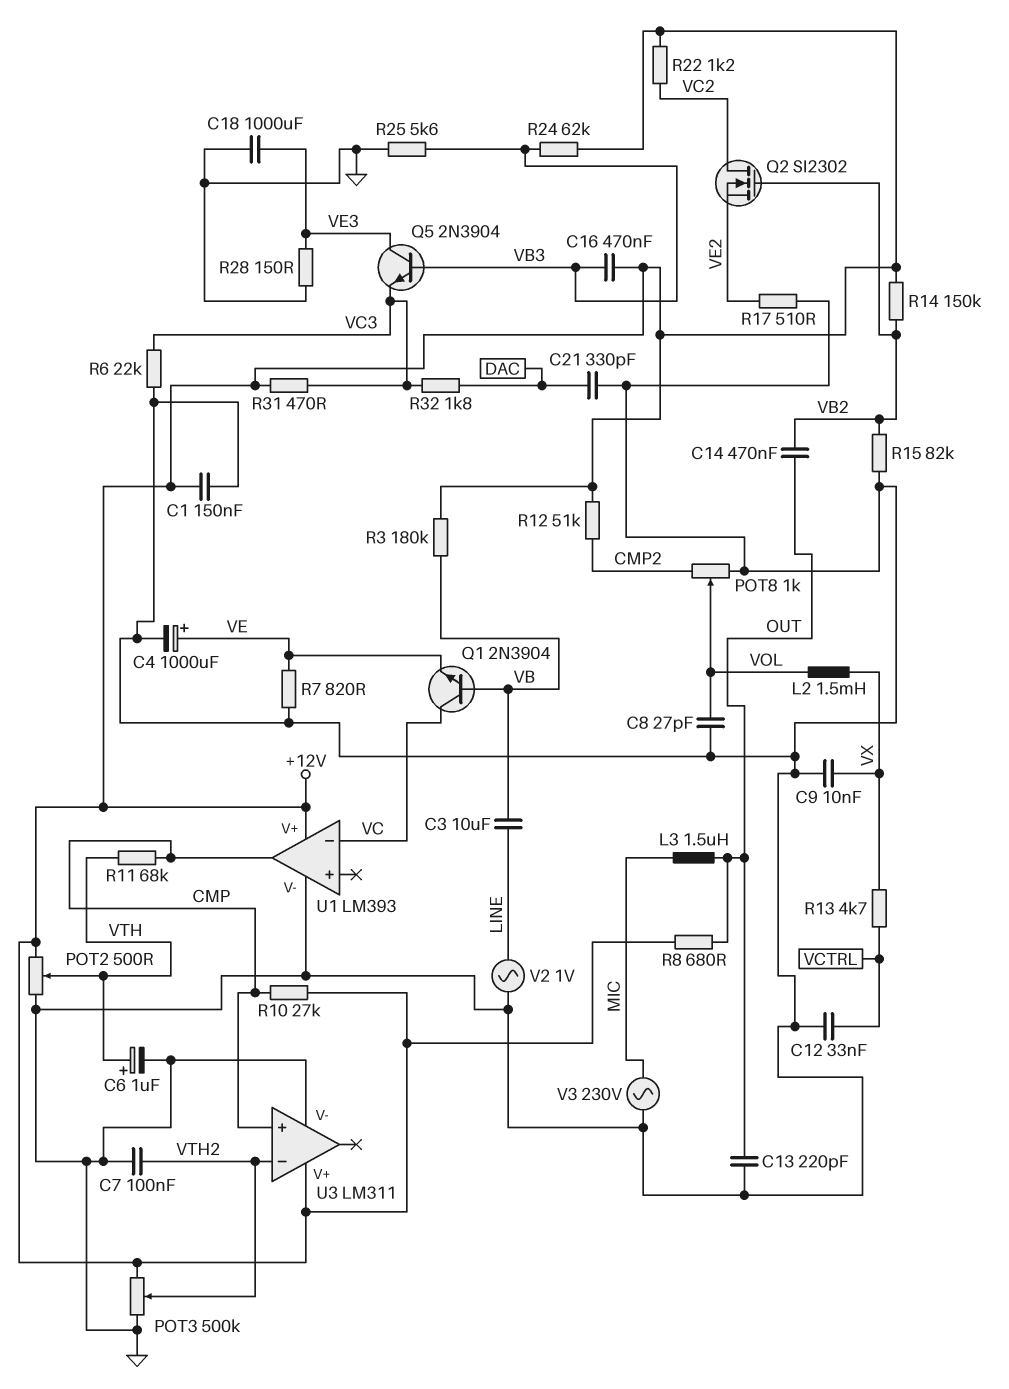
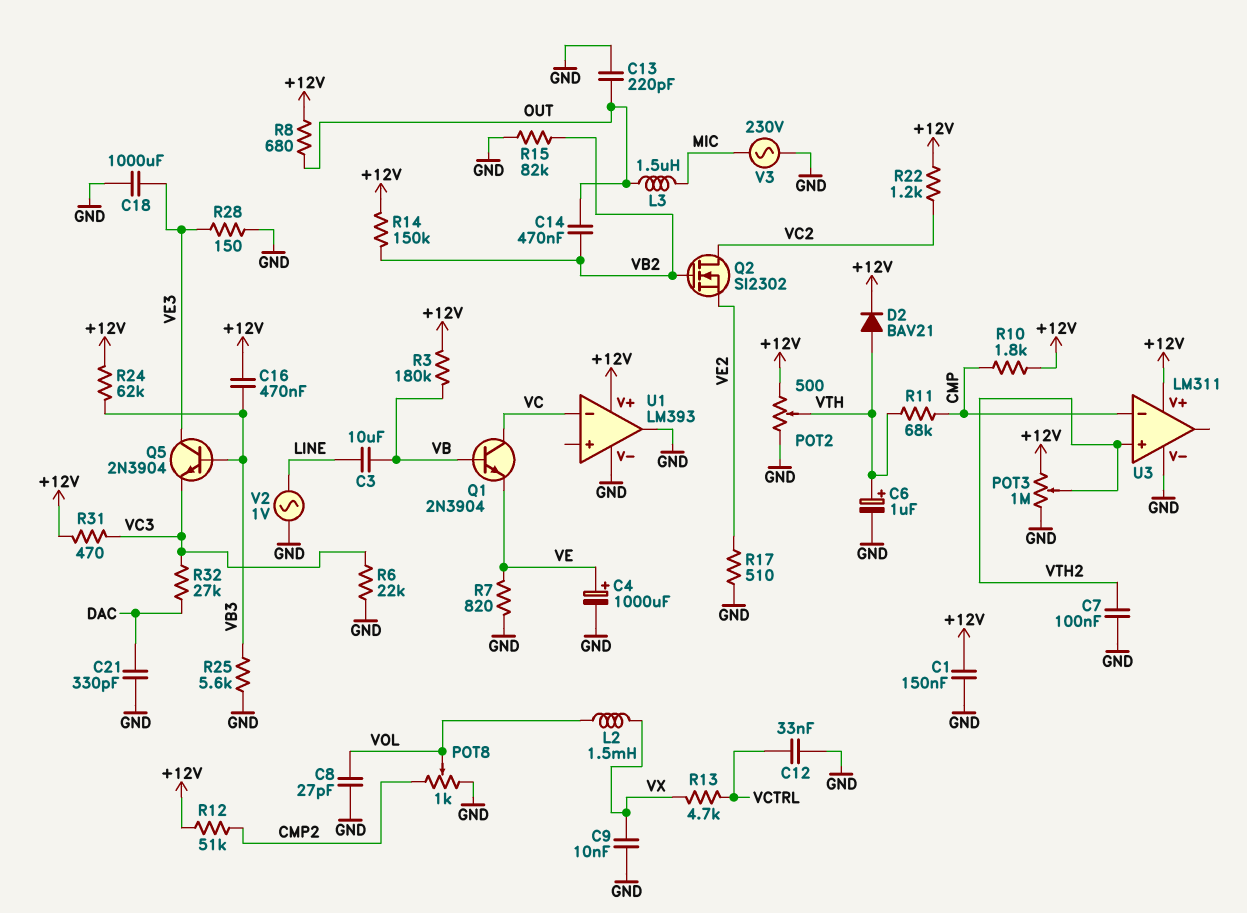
D2: none -> diode BAV21 (A VTH, K +12V)
POT3: 500k (+12V, GND, wiper VTH2) -> 1M (+12V, GND, wiper VTH2)
R10: 27k (+12V, CMP) -> 1.8k (+12V, CMP)
R32: 1.8k (DAC, VC3) -> 27k (DAC, VC3)
U1 pin out: CMP -> GND
U3 pin in+: CMP -> VTH2
U3 pin in-: VTH2 -> CMP

